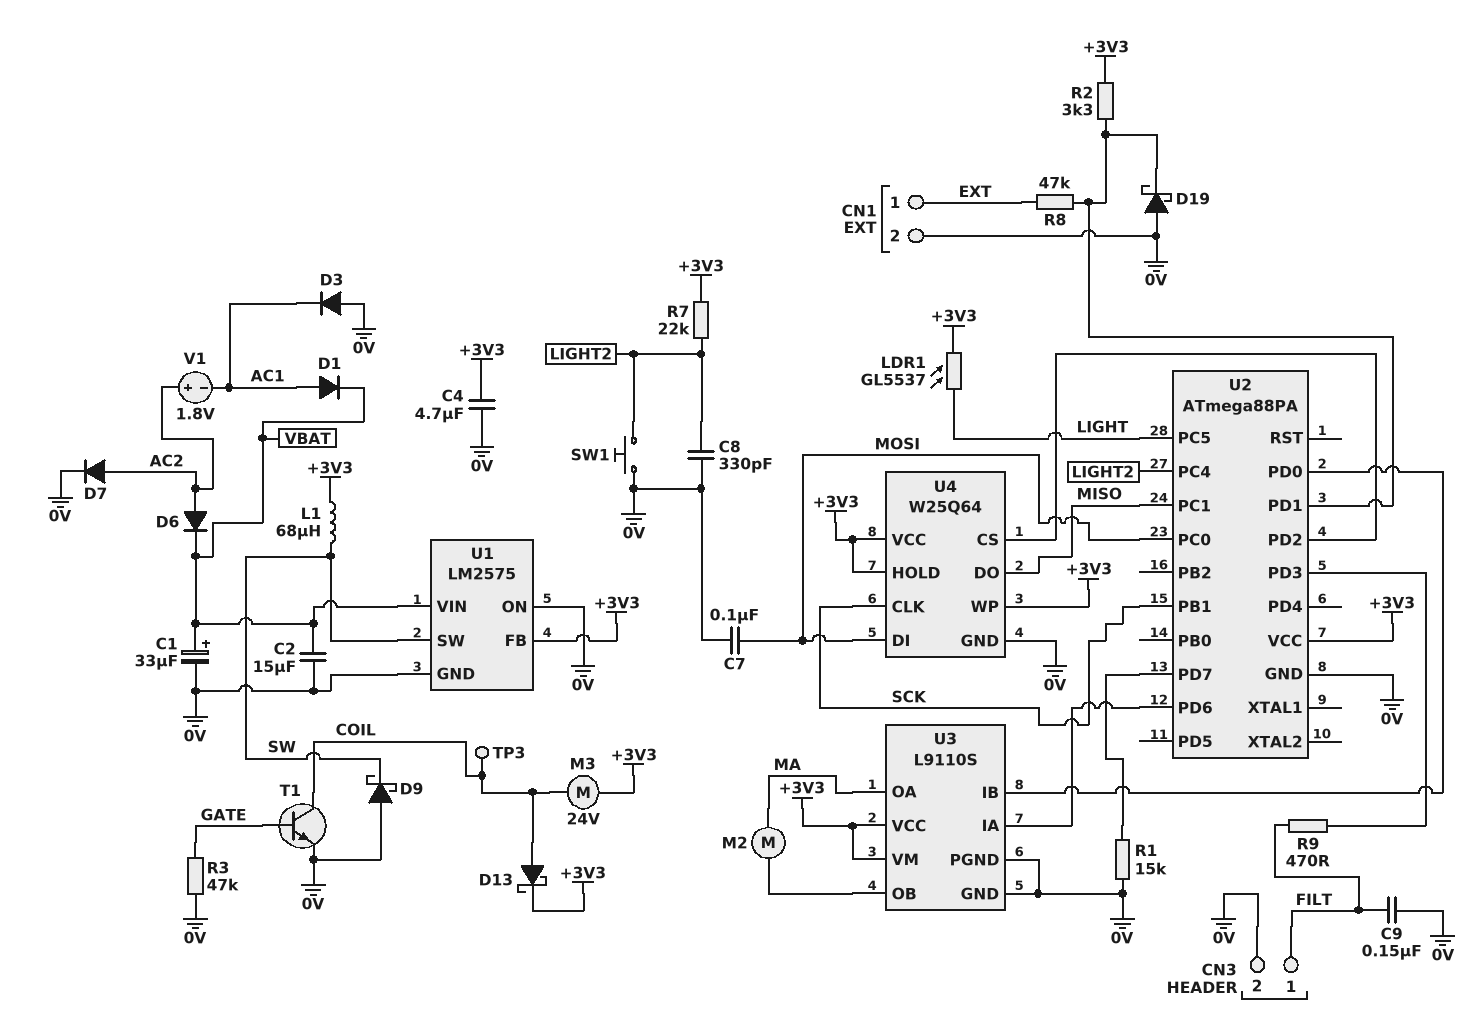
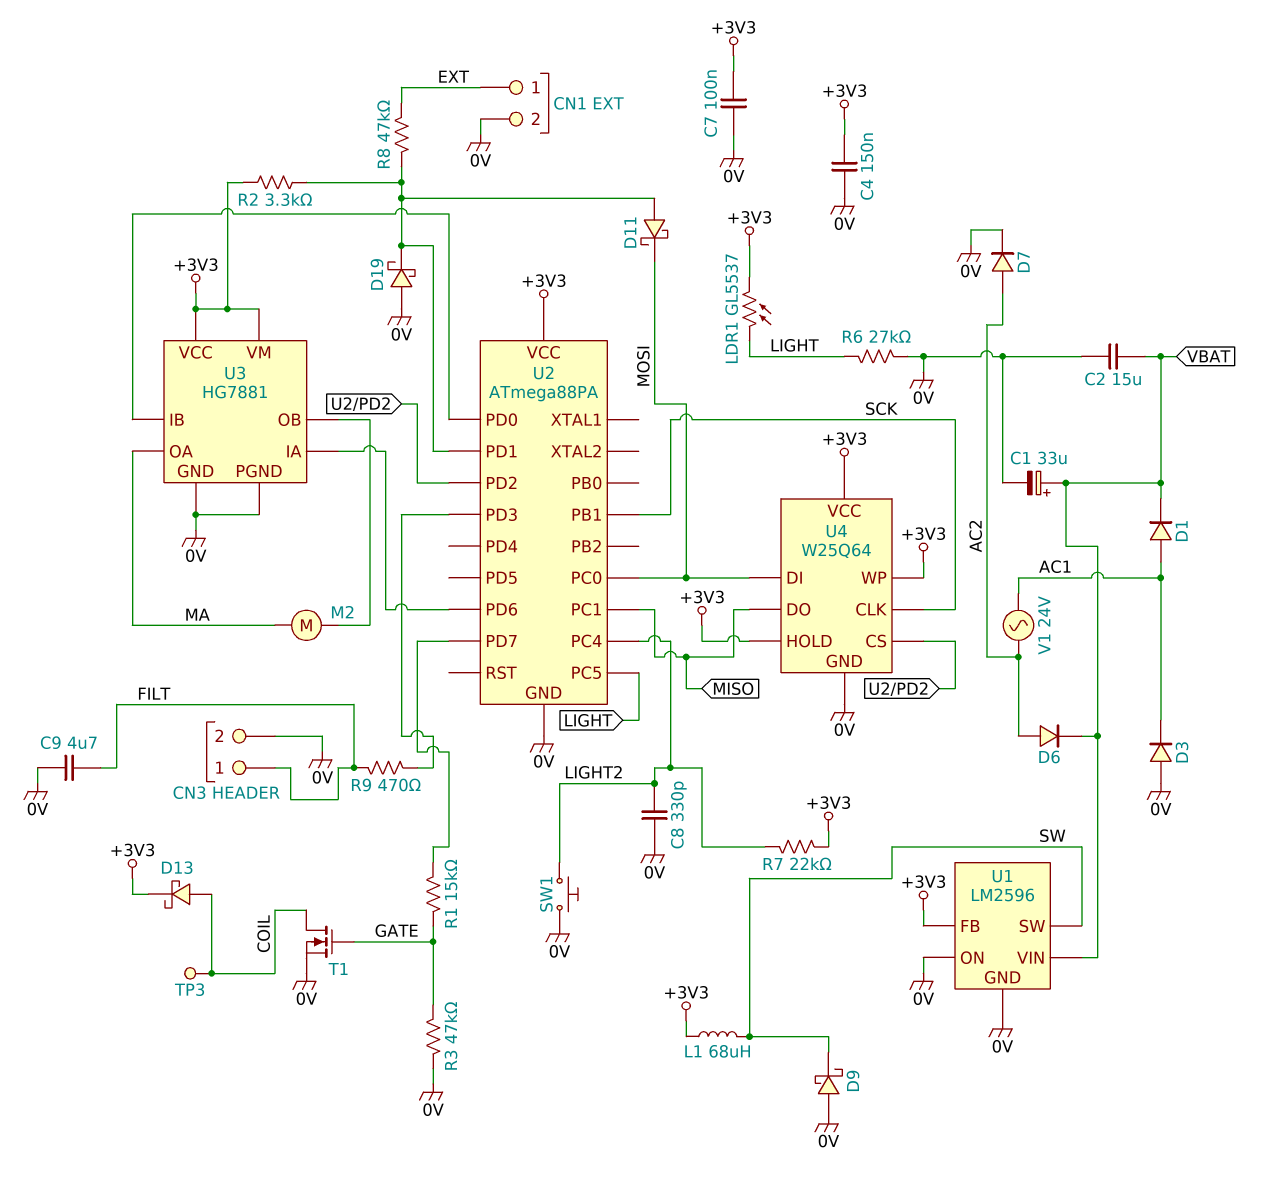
C4: 4.7uF (+3V3, 0V) -> 150nF (+3V3, 0V)
C7: 100nF (0V, MOSI) -> 100nF (+3V3, 0V)
C9: 150nF (0V, FILT) -> 4.7uF (0V, FILT)
D11: none -> schottky (A U2/PD1, K MOSI)
M3: motor 24V (+3V3, COIL) -> none
R1: 15k (0V, U2/PD7) -> 15k (GATE, U2/PD7)
R6: none -> 27k (0V, LIGHT)
T1: NPN (B GATE, C COIL, E 0V) -> NMOS (G GATE, D COIL, S 0V)
U1: LM2575 -> LM2596
U3: L9110S -> HG7881
V1: 1.8V (plus AC2, minus AC1) -> AC 24V (AC1, AC2)

